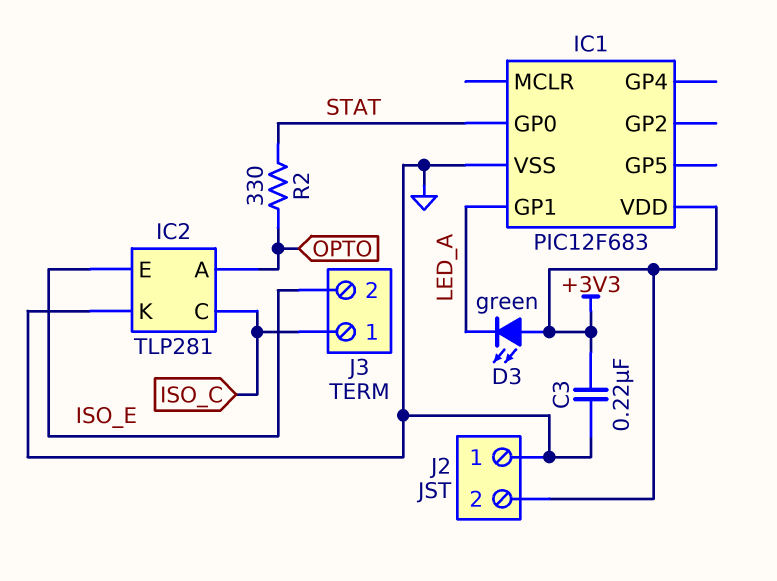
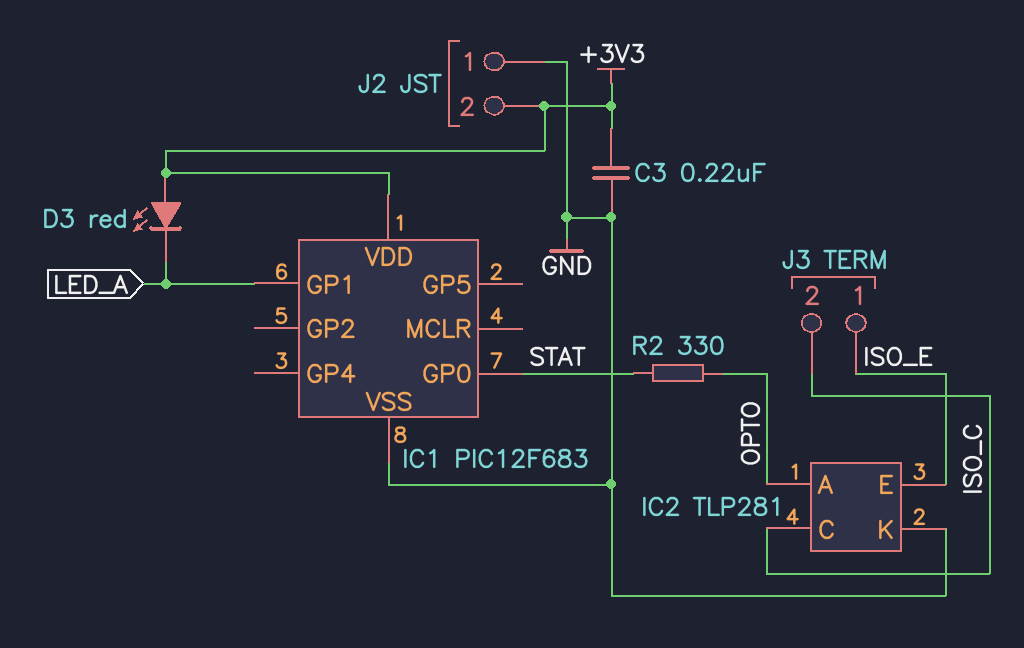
D3: LED green (A +3V3, K LED_A) -> LED red (A +3V3, K LED_A)
J3 pin 1: ISO_C -> ISO_E
J3 pin 2: ISO_E -> ISO_C

